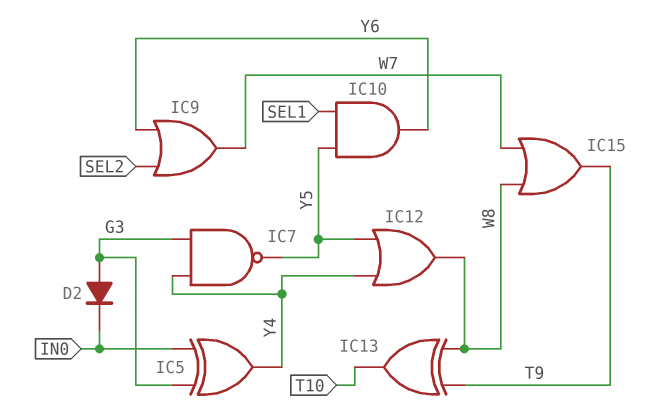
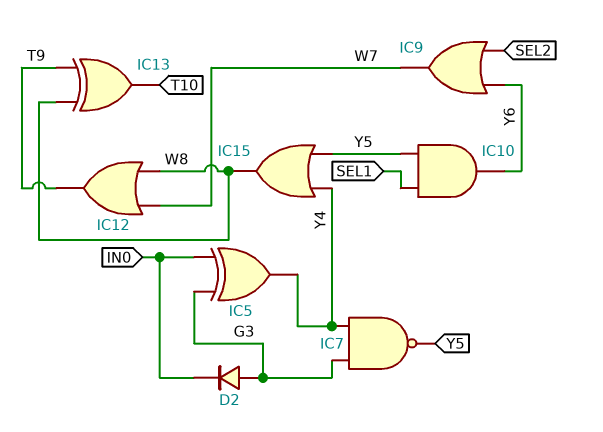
IC12: OR (in Y4, in Y5, out W8) -> OR (in W7, in W8, out T9)
IC15: OR (in W7, in W8, out T9) -> OR (in Y4, in Y5, out W8)

